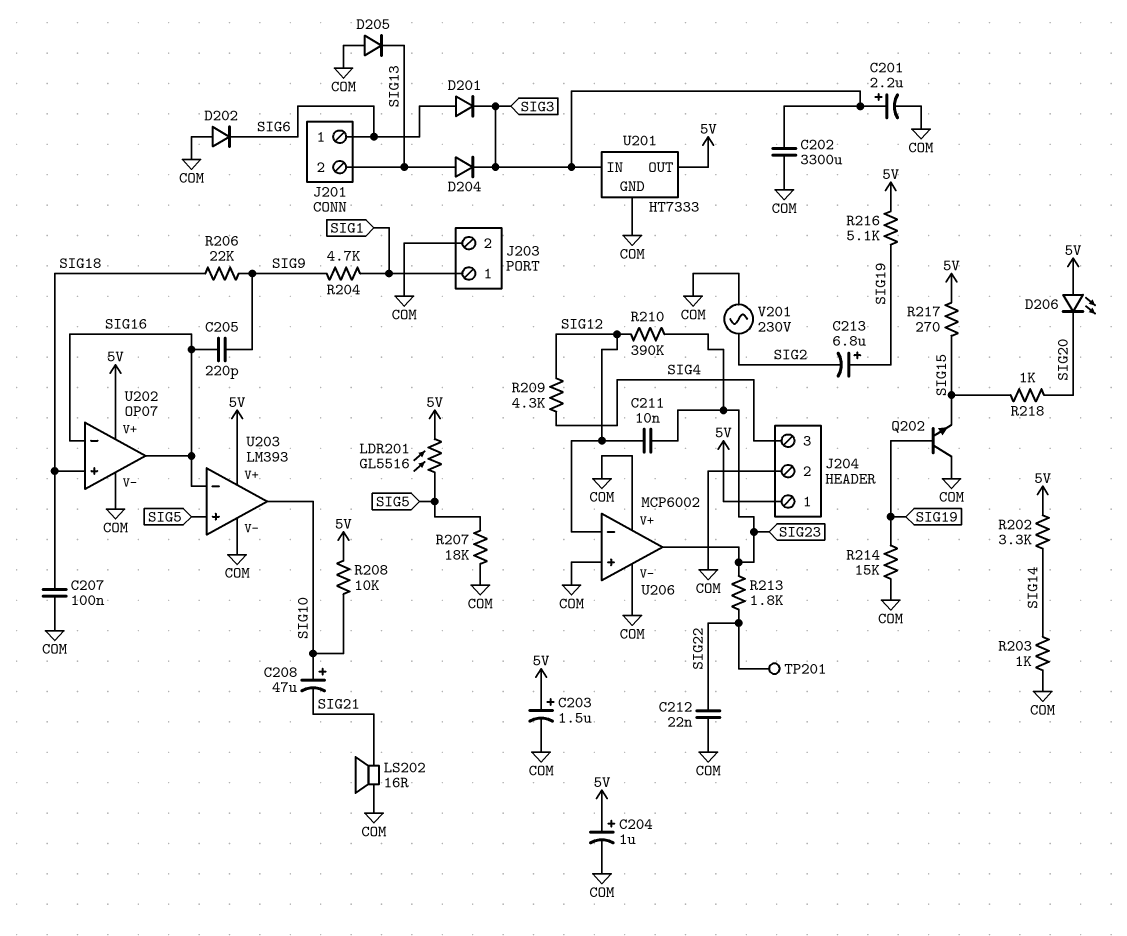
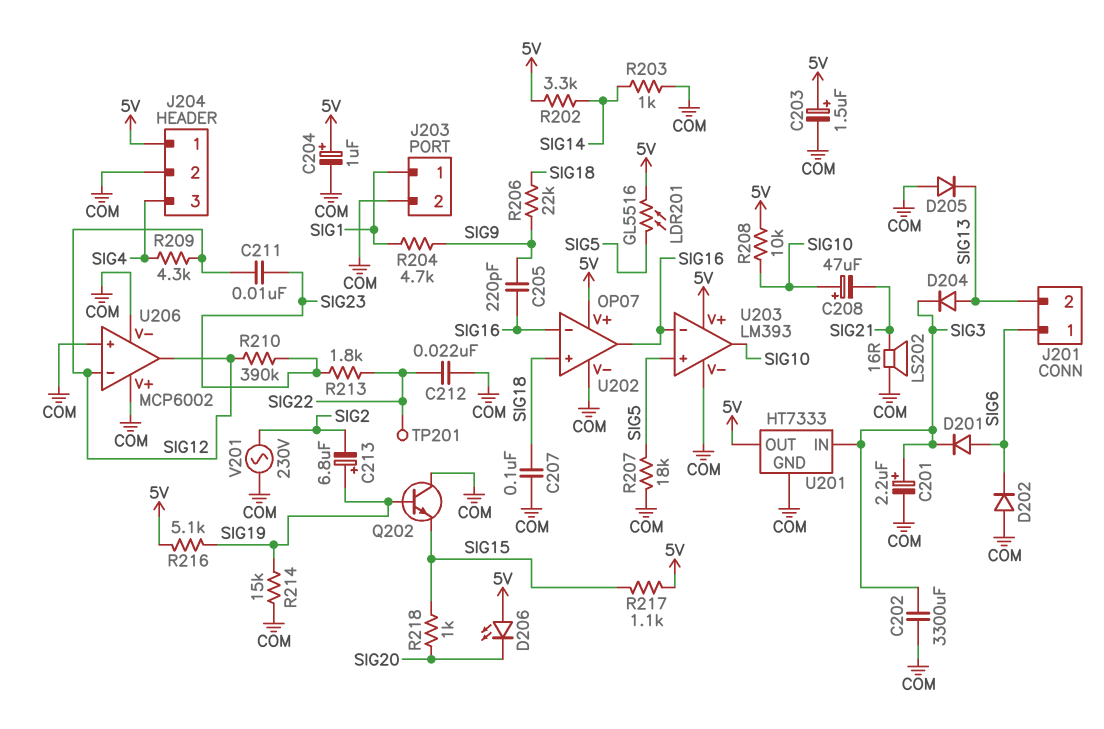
R217: 270 (5V, SIG15) -> 1.1k (5V, SIG15)
U206 pin out: SIG23 -> SIG12

